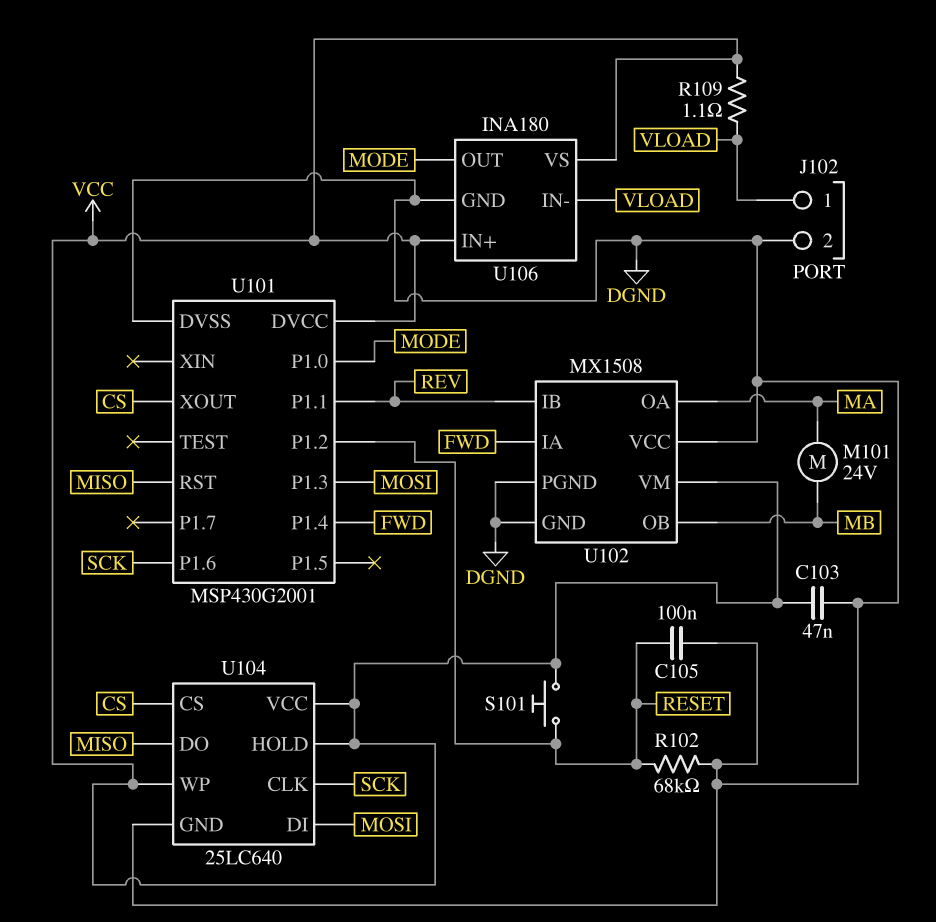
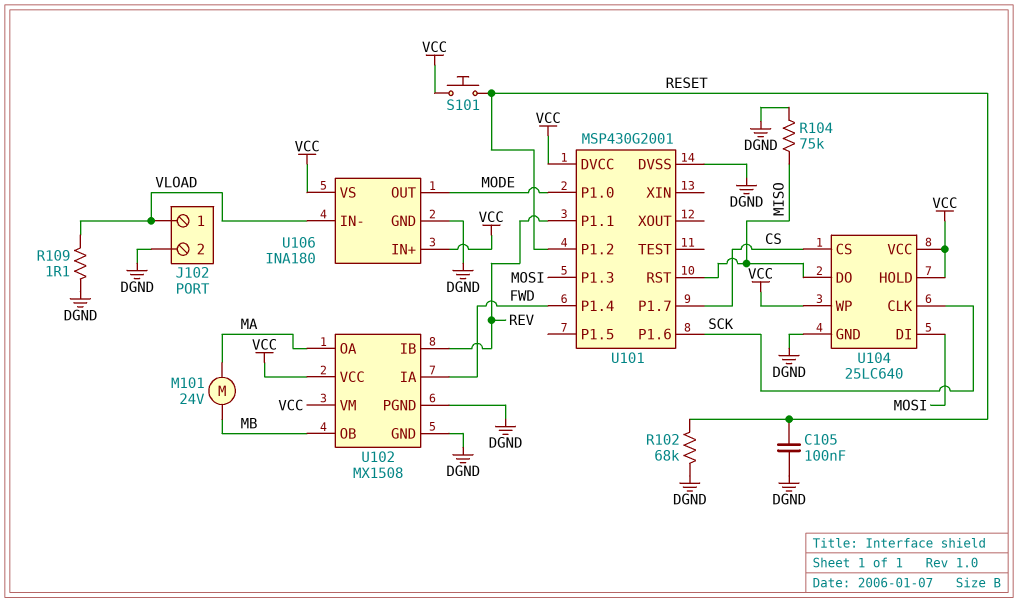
C103: 47nF (DGND, VCC) -> none
R104: none -> 75k (DGND, MISO)
R109: 1.1 (VCC, VLOAD) -> 1.1 (DGND, VLOAD)
U101 pin P1.7: none -> CS
U101 pin XOUT: CS -> none
U102 pin VCC: DGND -> VCC

